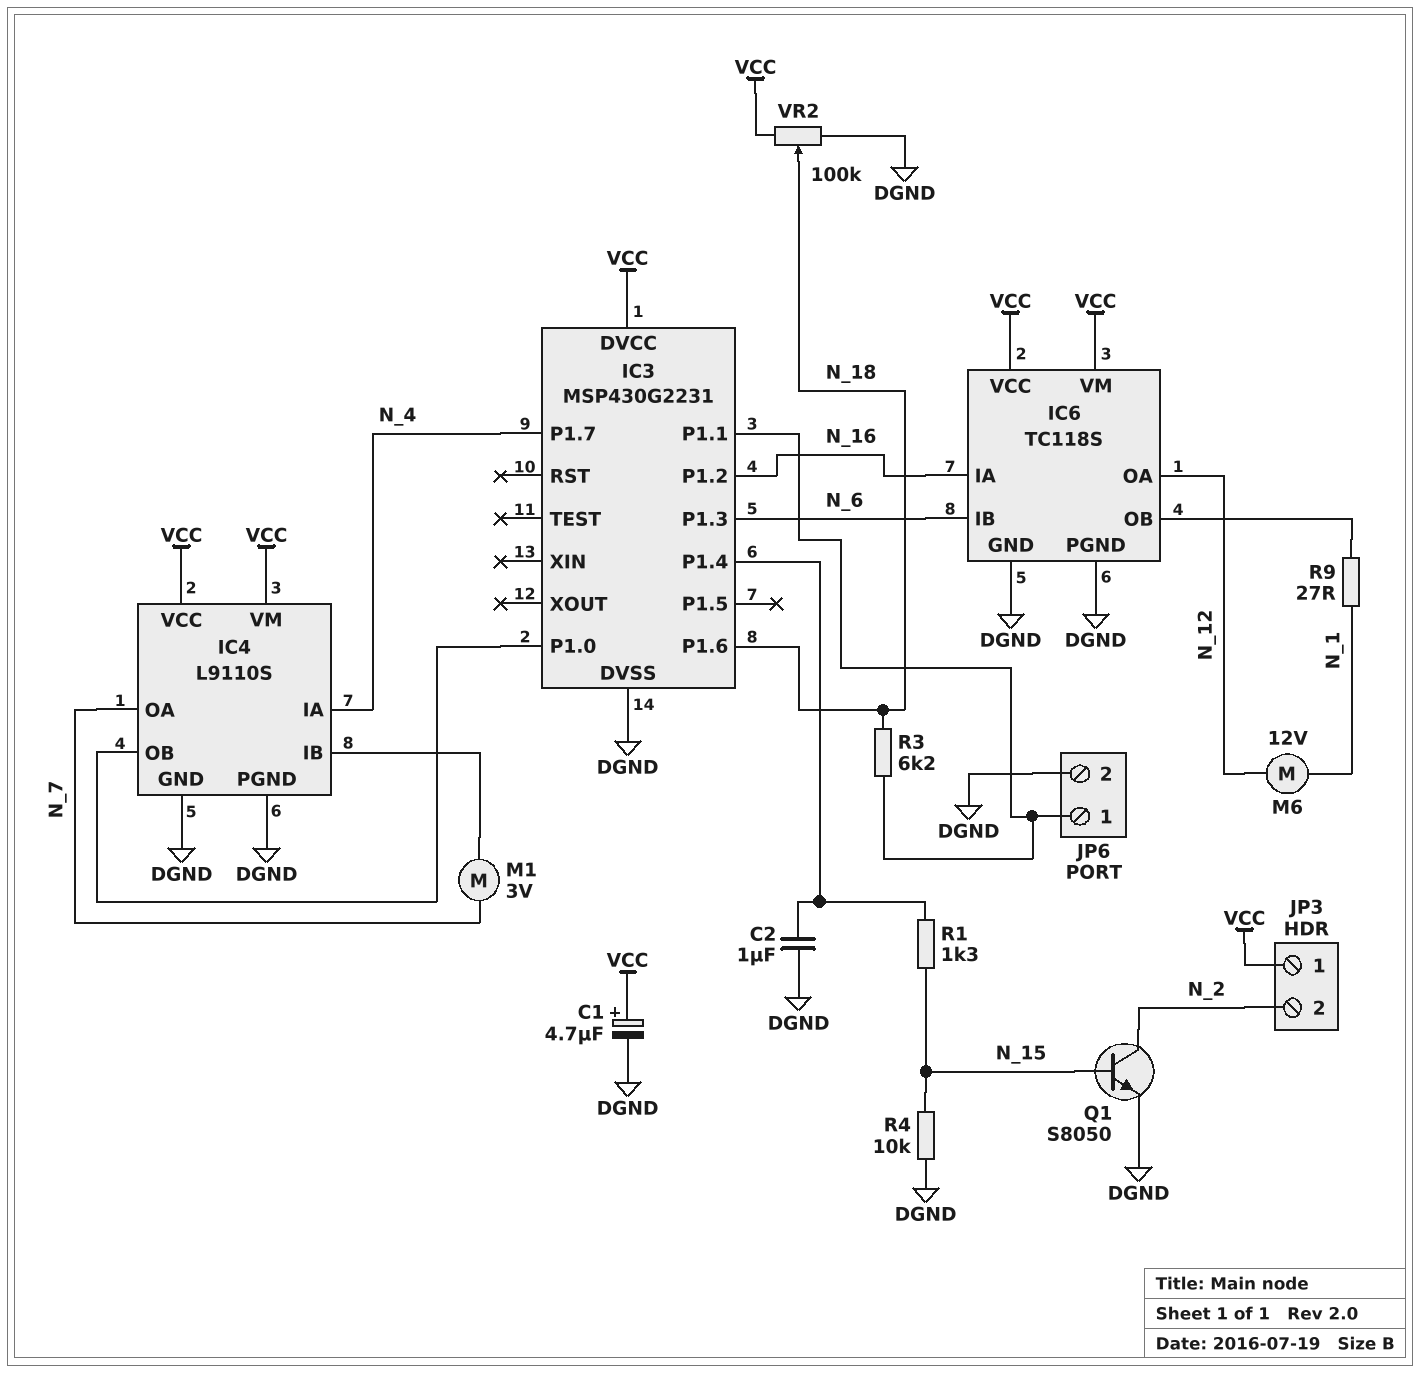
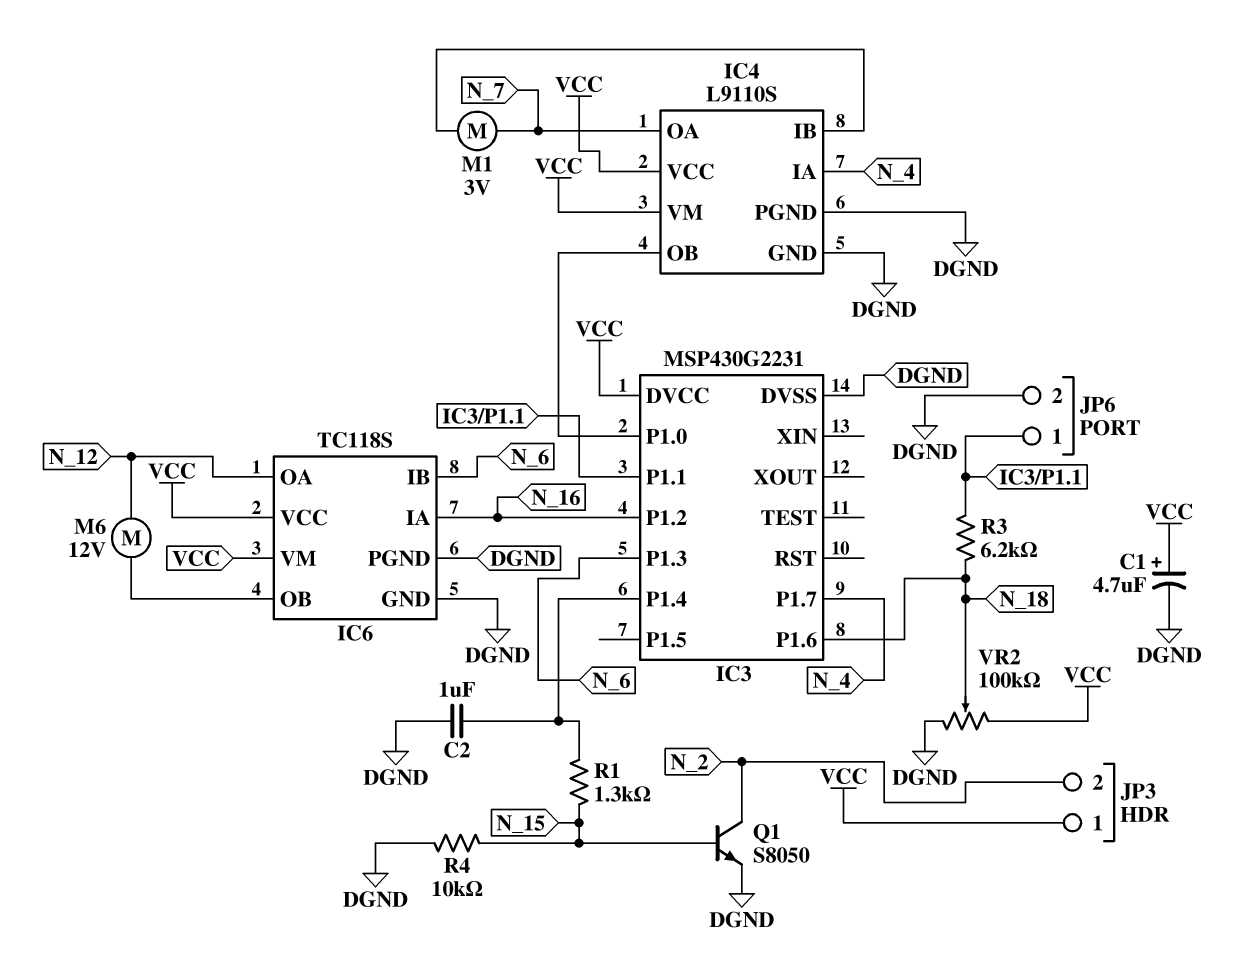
M6: motor 12V (N_1, N_12) -> motor 12V (IC6/OB, N_12)
R9: 27 (IC6/OB, N_1) -> none

